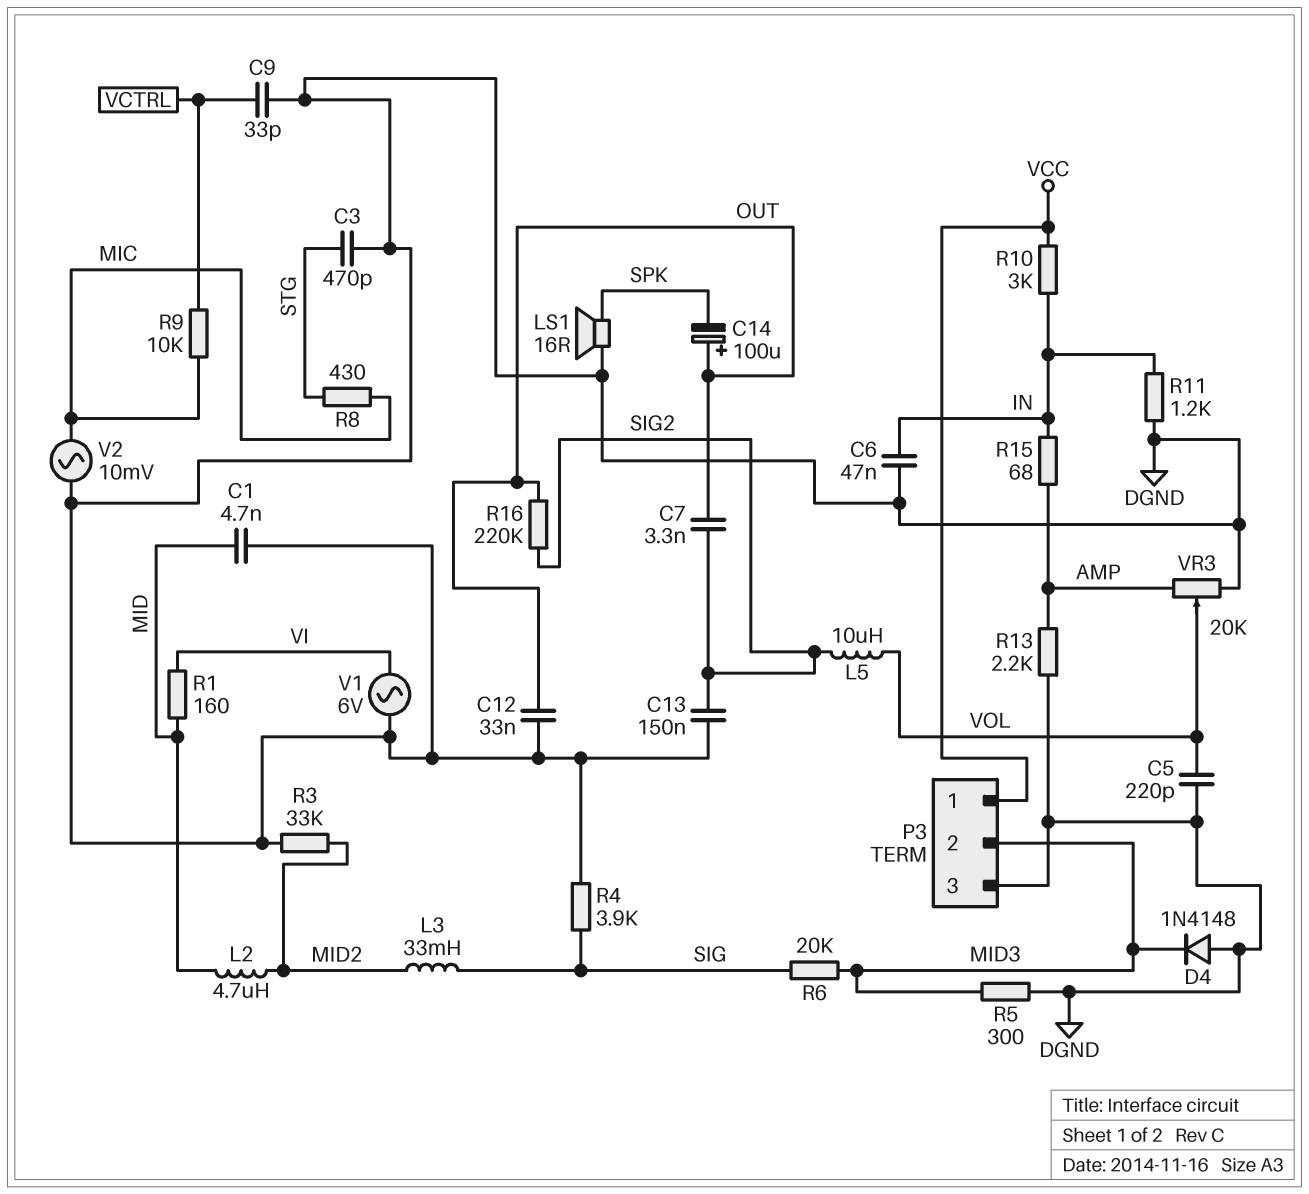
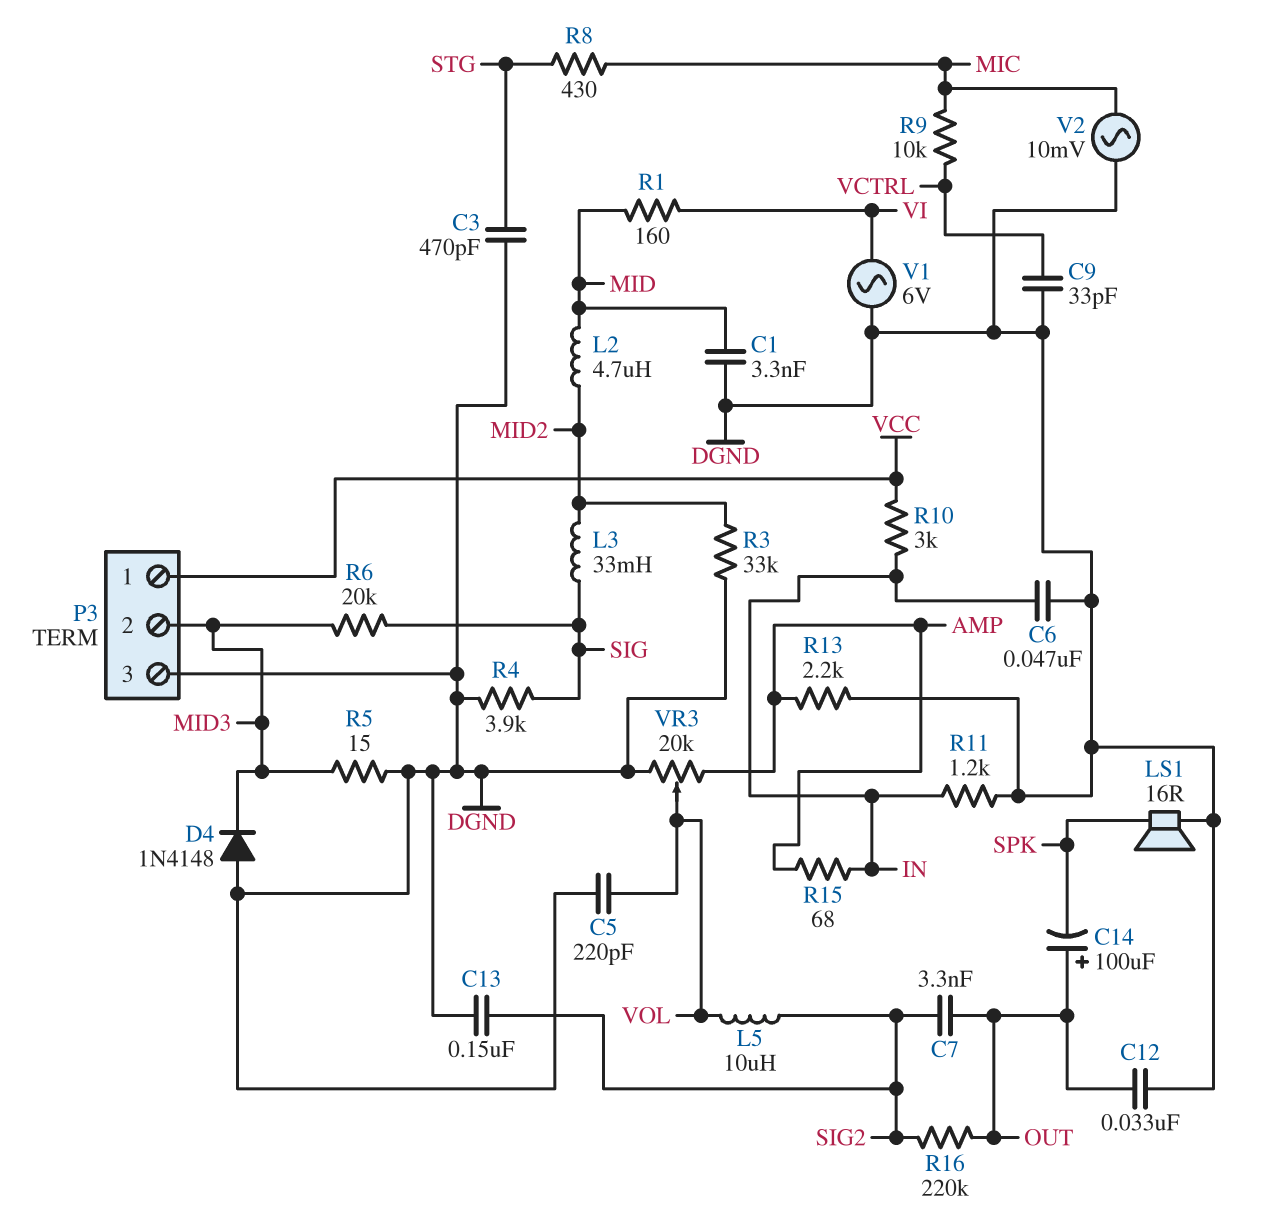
C1: 4.7nF (DGND, MID) -> 3.3nF (DGND, MID)
R5: 300 (DGND, MID3) -> 15 (DGND, MID3)

